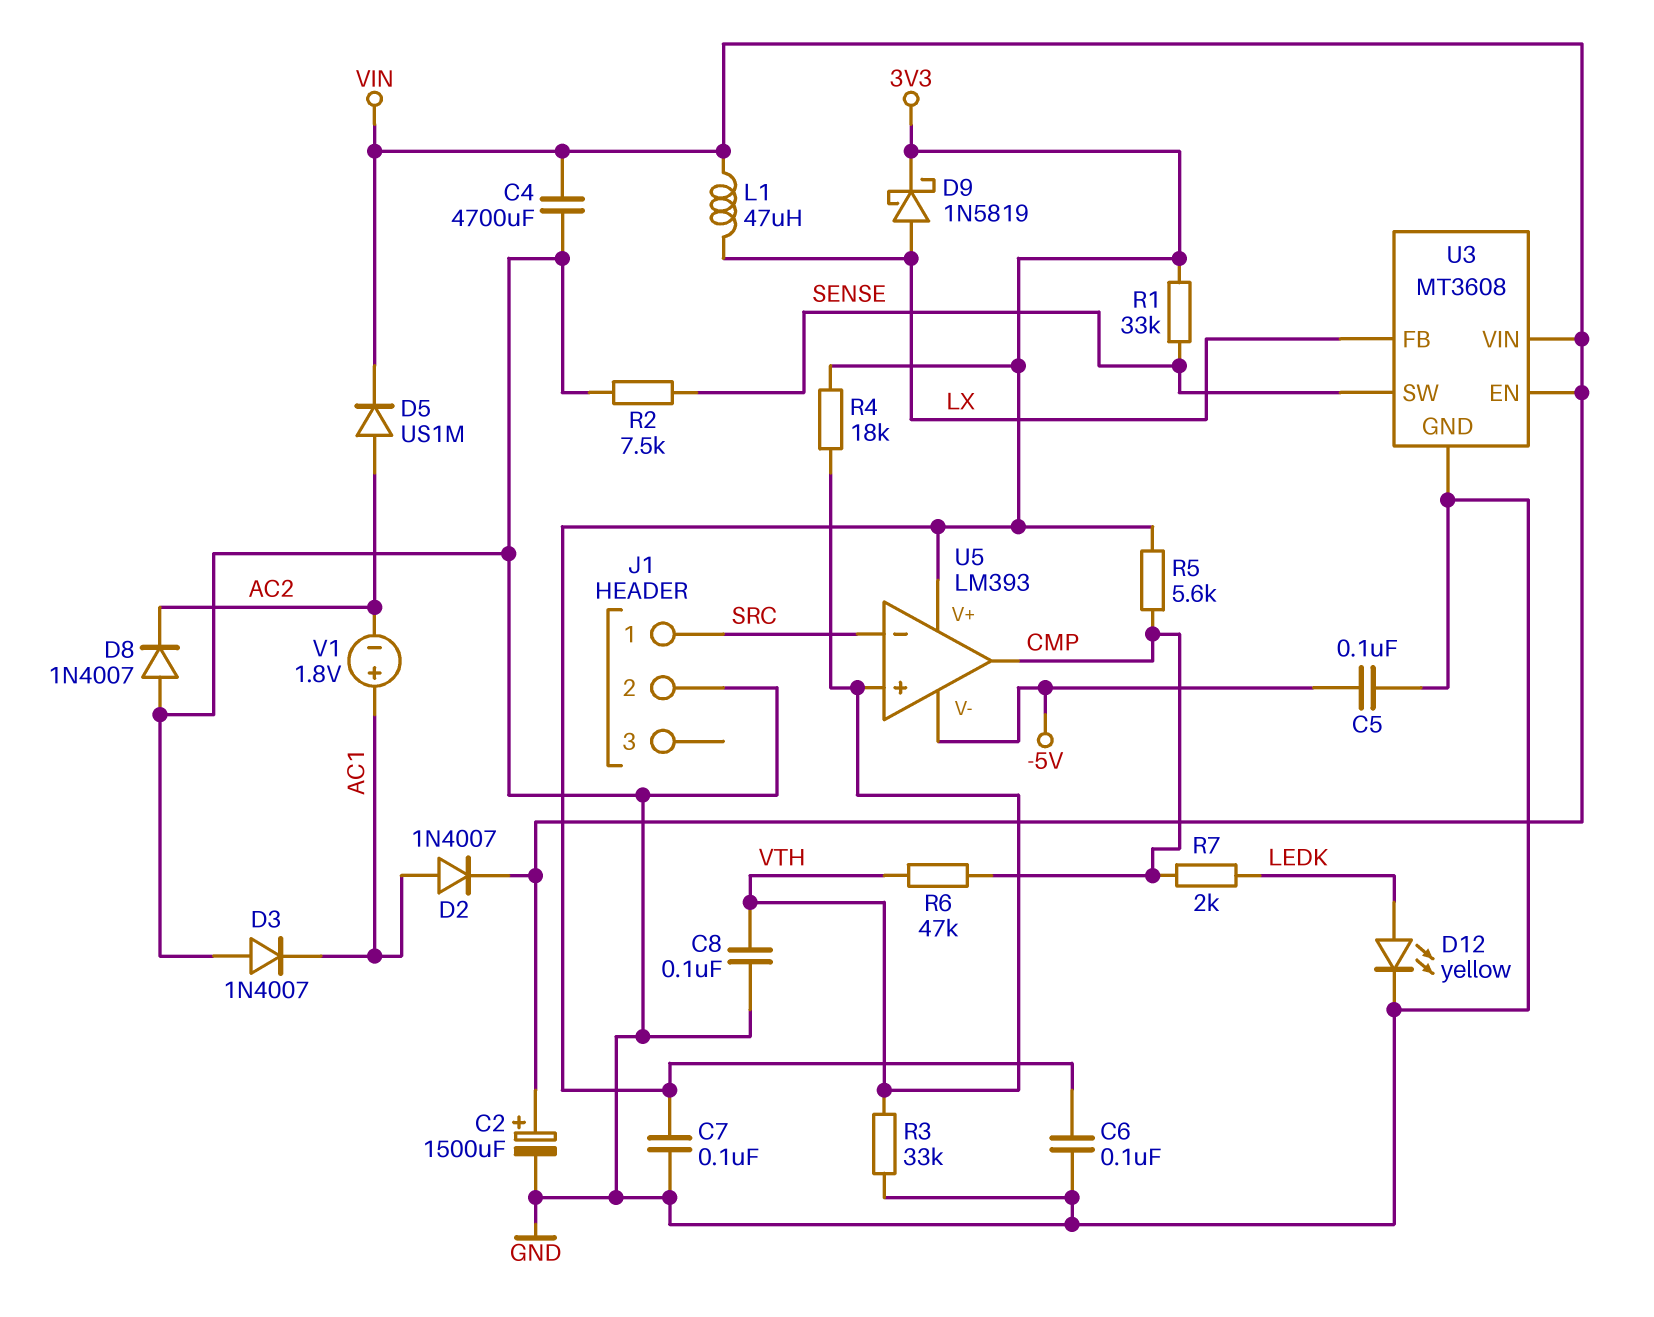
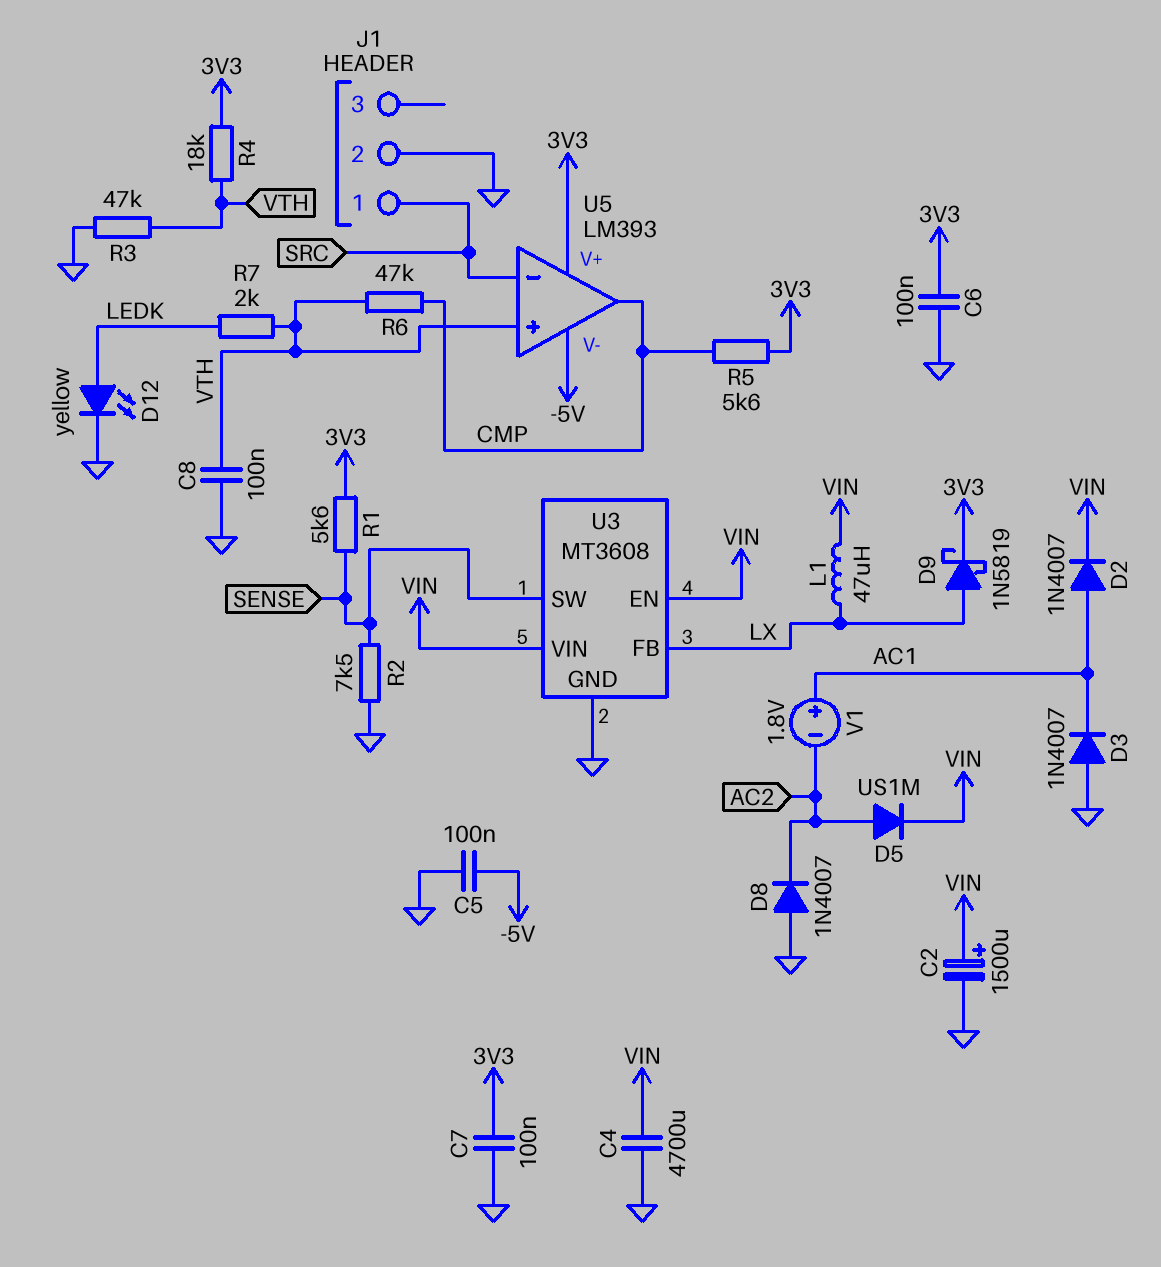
R1: 33k (3V3, SENSE) -> 5.6k (3V3, SENSE)
R3: 33k (GND, VTH) -> 47k (GND, VTH)
R7: 2k (CMP, LEDK) -> 2k (LEDK, VTH)

